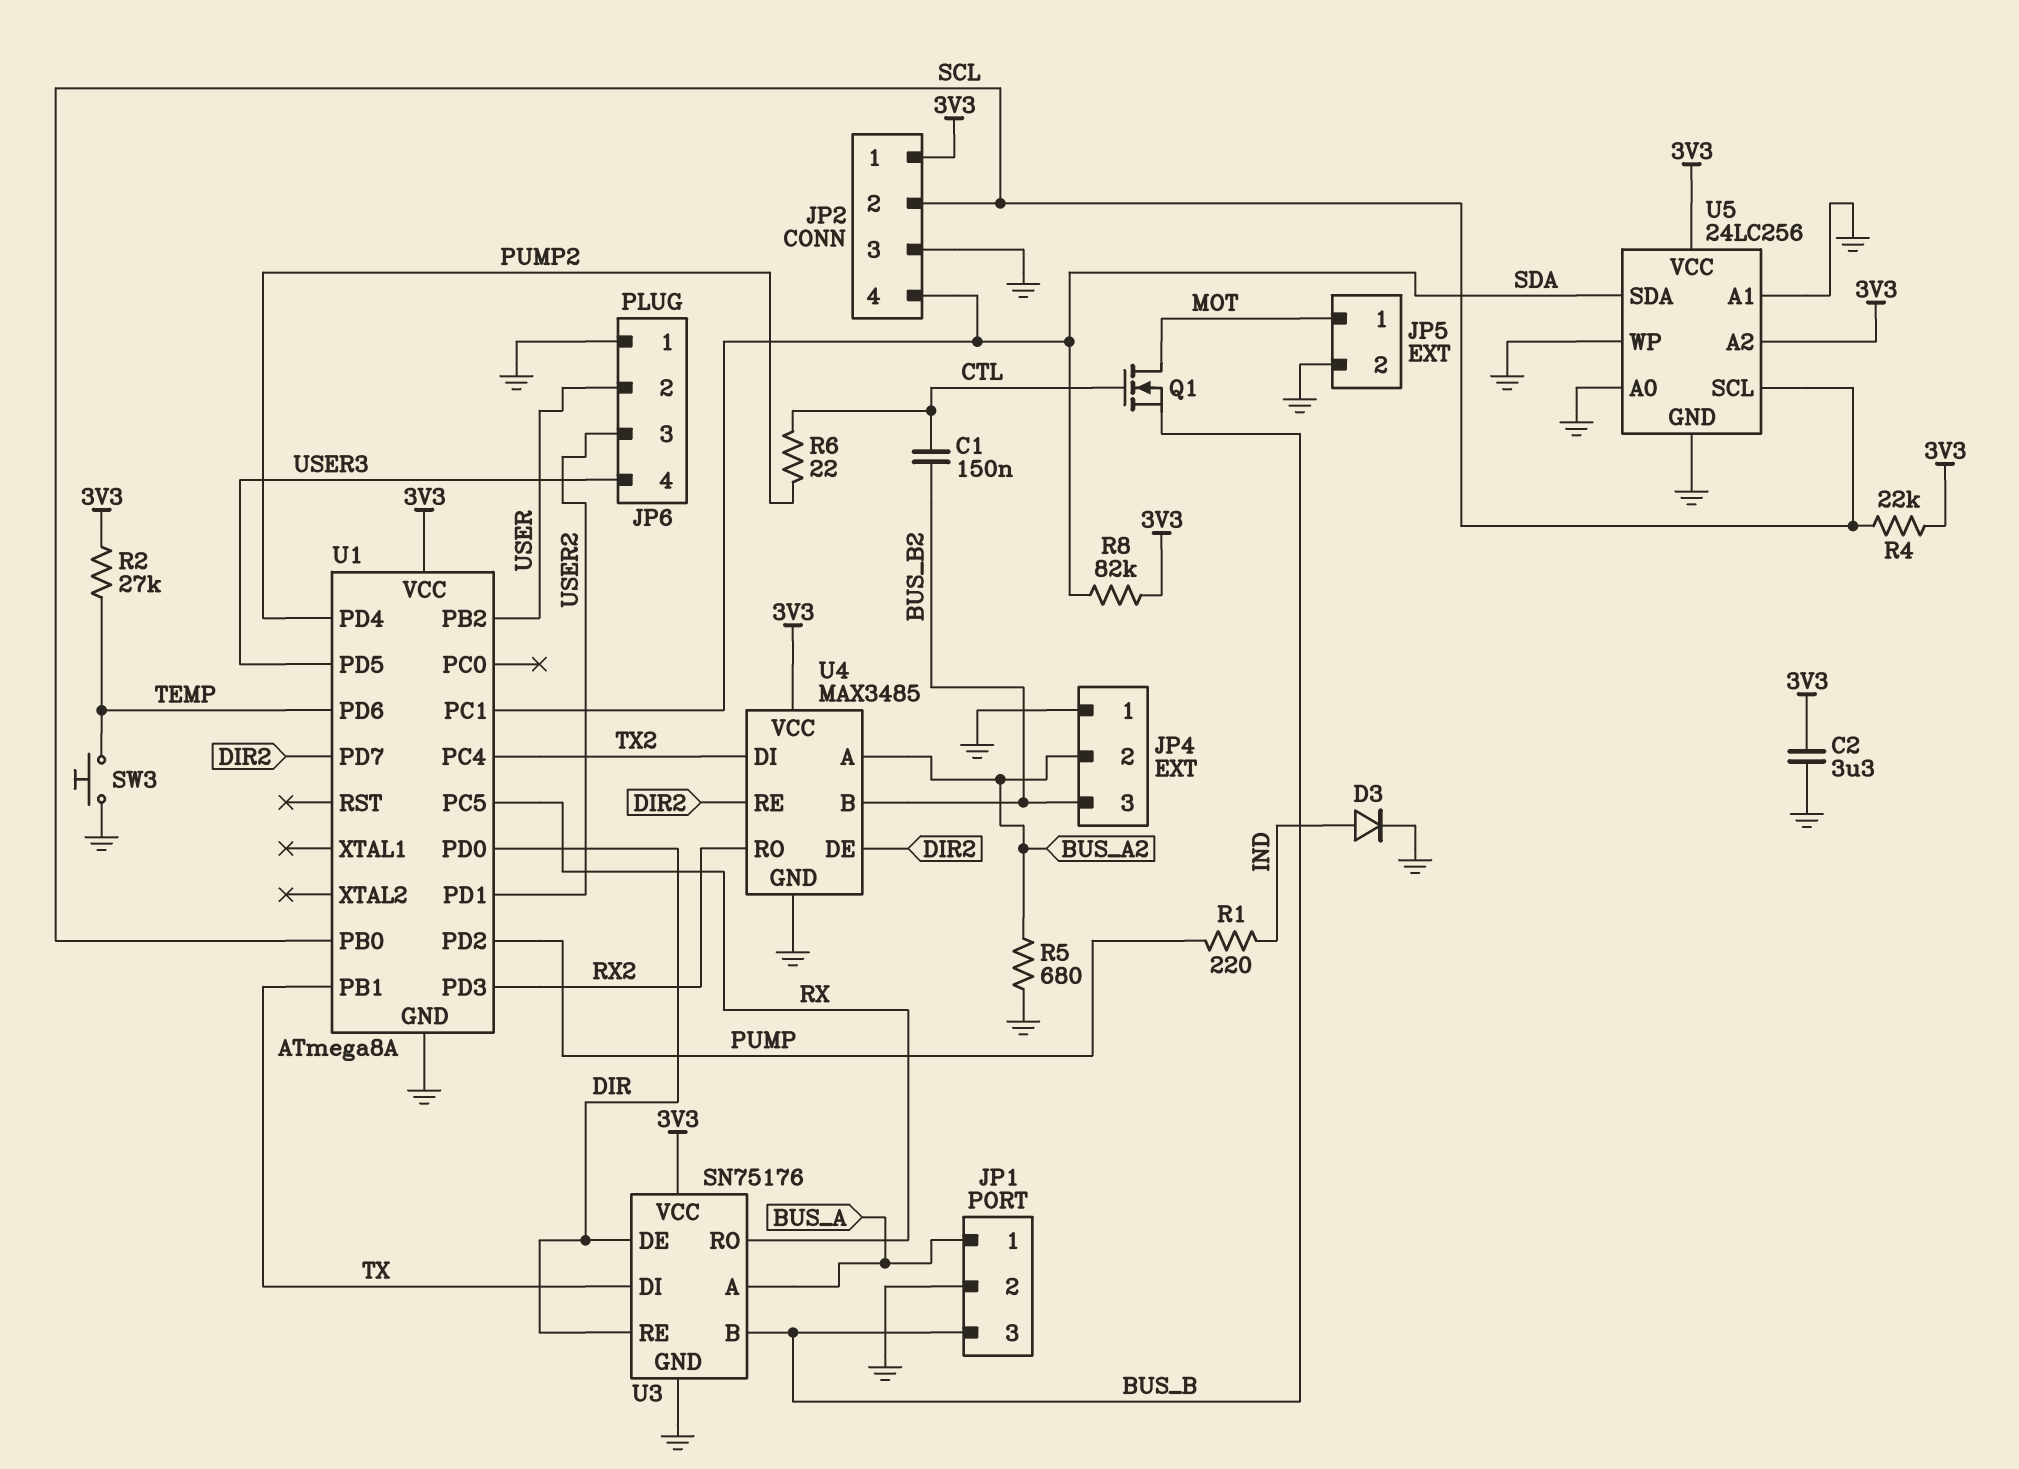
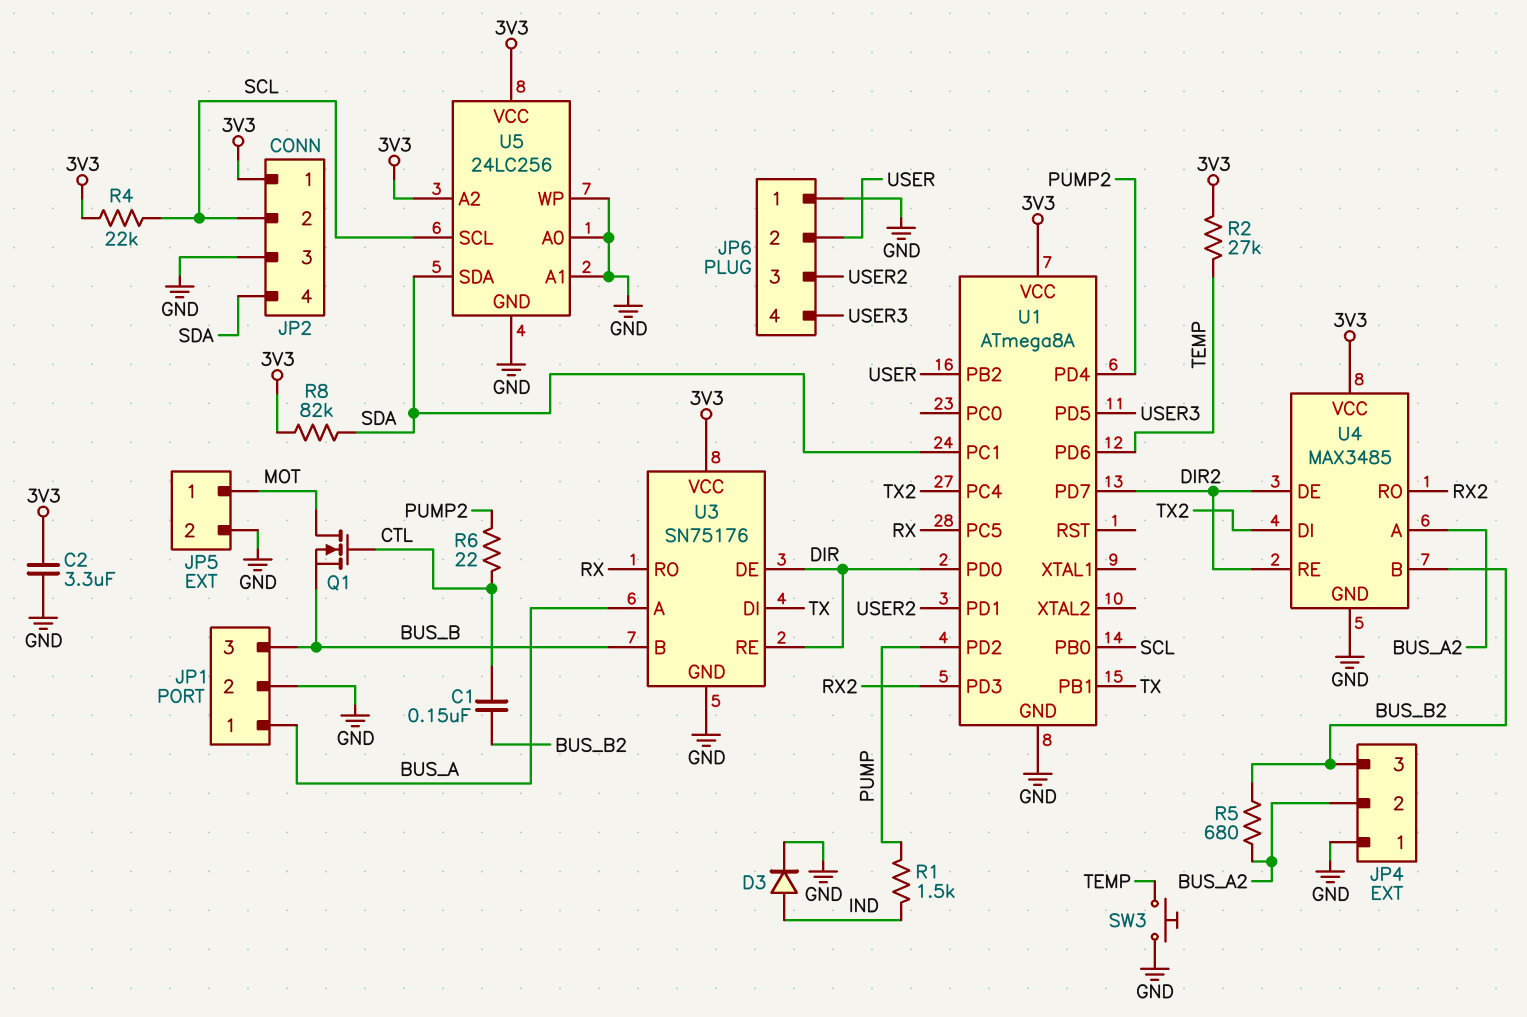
R1: 220 (IND, PUMP) -> 1.5k (IND, PUMP)
R5: 680 (BUS_A2, GND) -> 680 (BUS_A2, BUS_B2)

